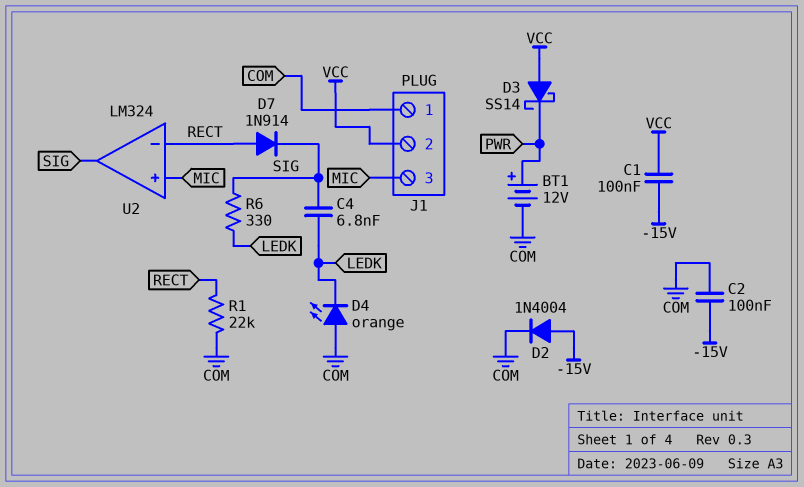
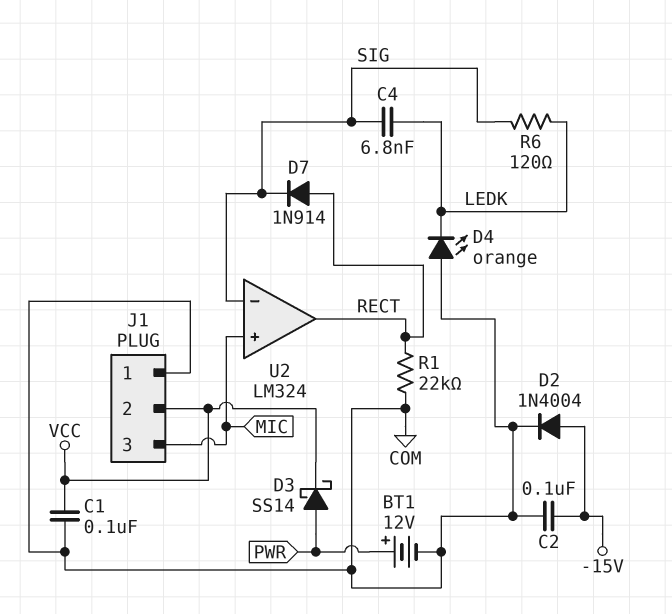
C1: 100nF (-15V, VCC) -> 100nF (COM, VCC)
D3: schottky SS14 (A VCC, K PWR) -> schottky SS14 (A PWR, K VCC)
R6: 330 (LEDK, SIG) -> 120 (LEDK, SIG)
U2 pin in-: RECT -> SIG
U2 pin out: SIG -> RECT

